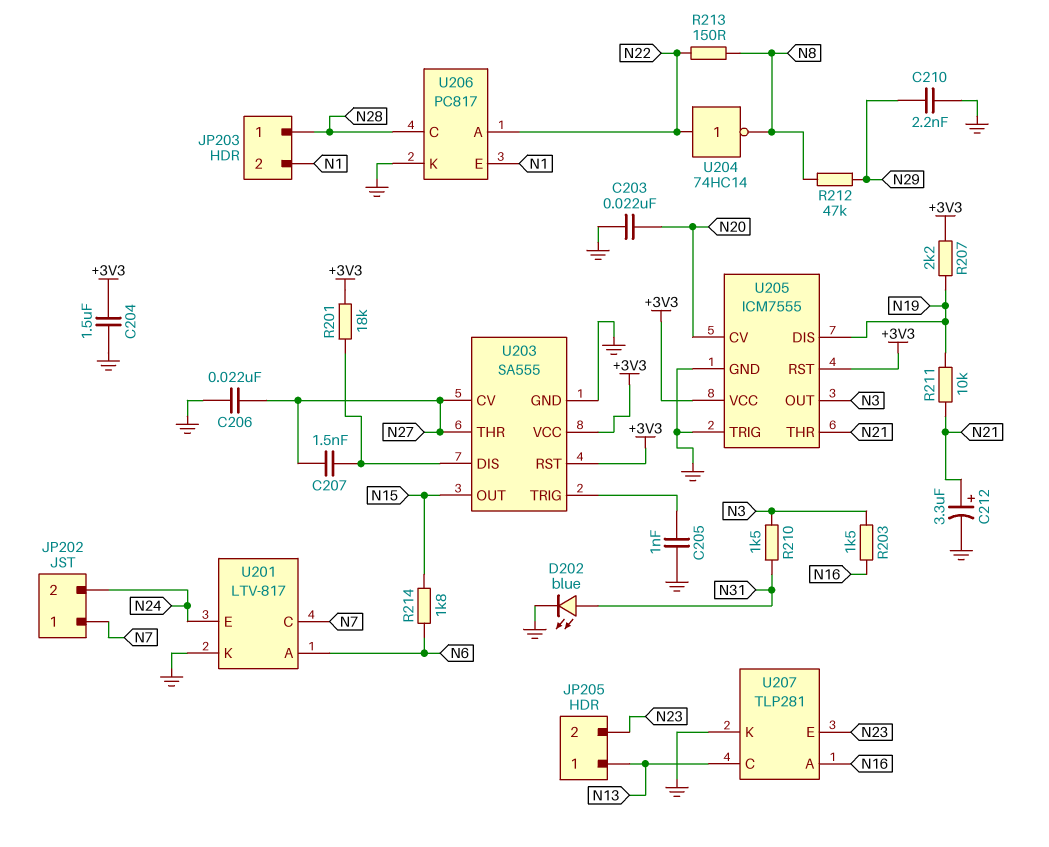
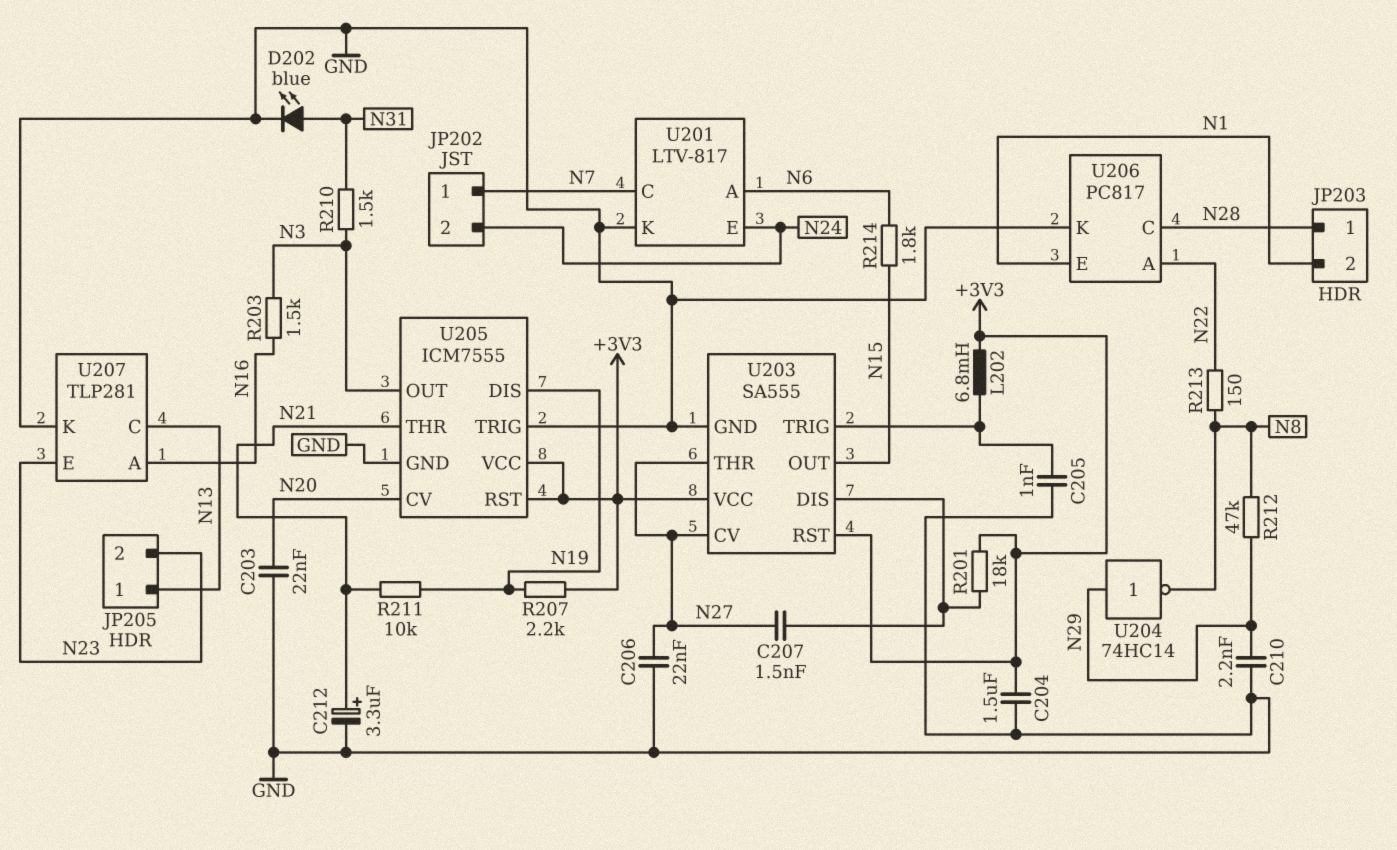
L202: none -> 6.8mH (+3V3, U203/TRIG)
U204: NOT 74HC14 (in N22, out N8) -> NOT 74HC14 (in N29, out N8)

